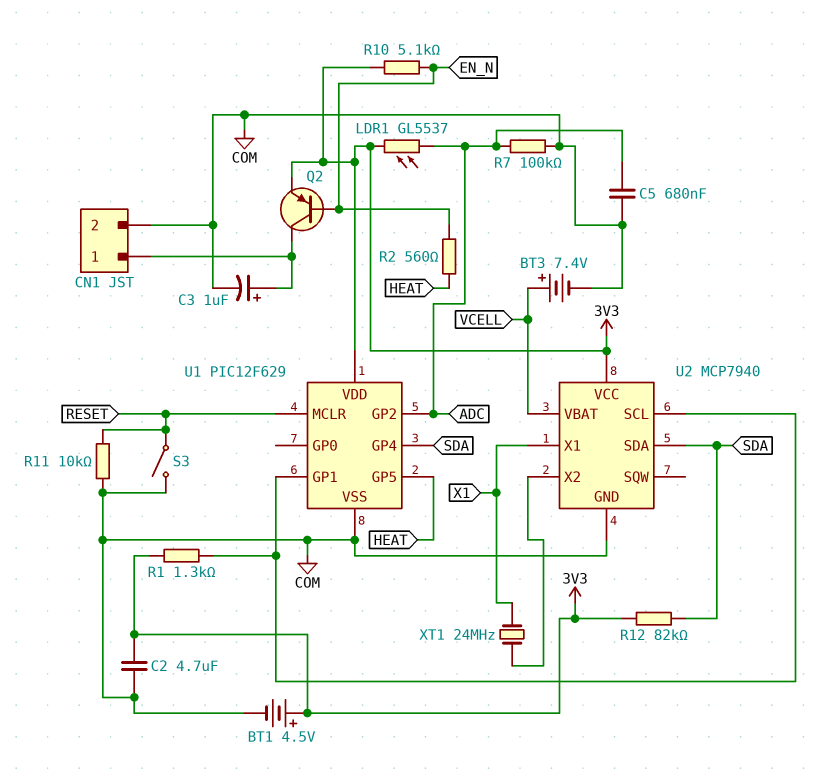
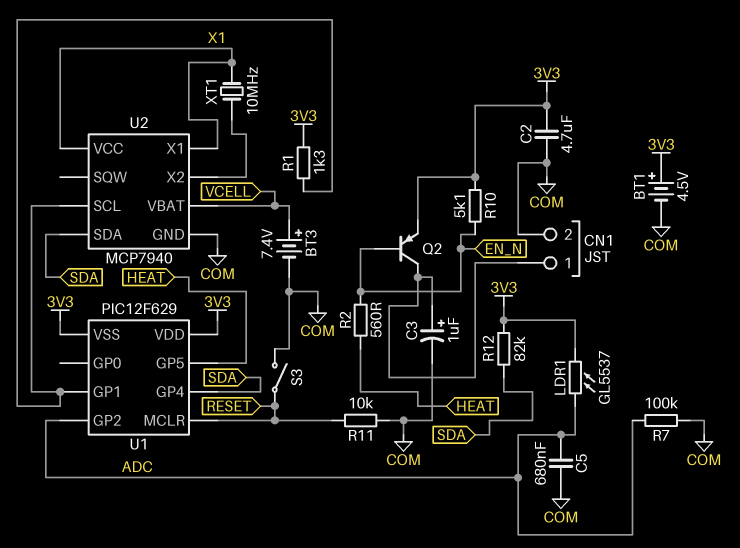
U1 pin VSS: COM -> 3V3
U2 pin VCC: 3V3 -> X1
XT1: 24MHz (U2/X2, X1) -> 10MHz (U2/X2, X1)

